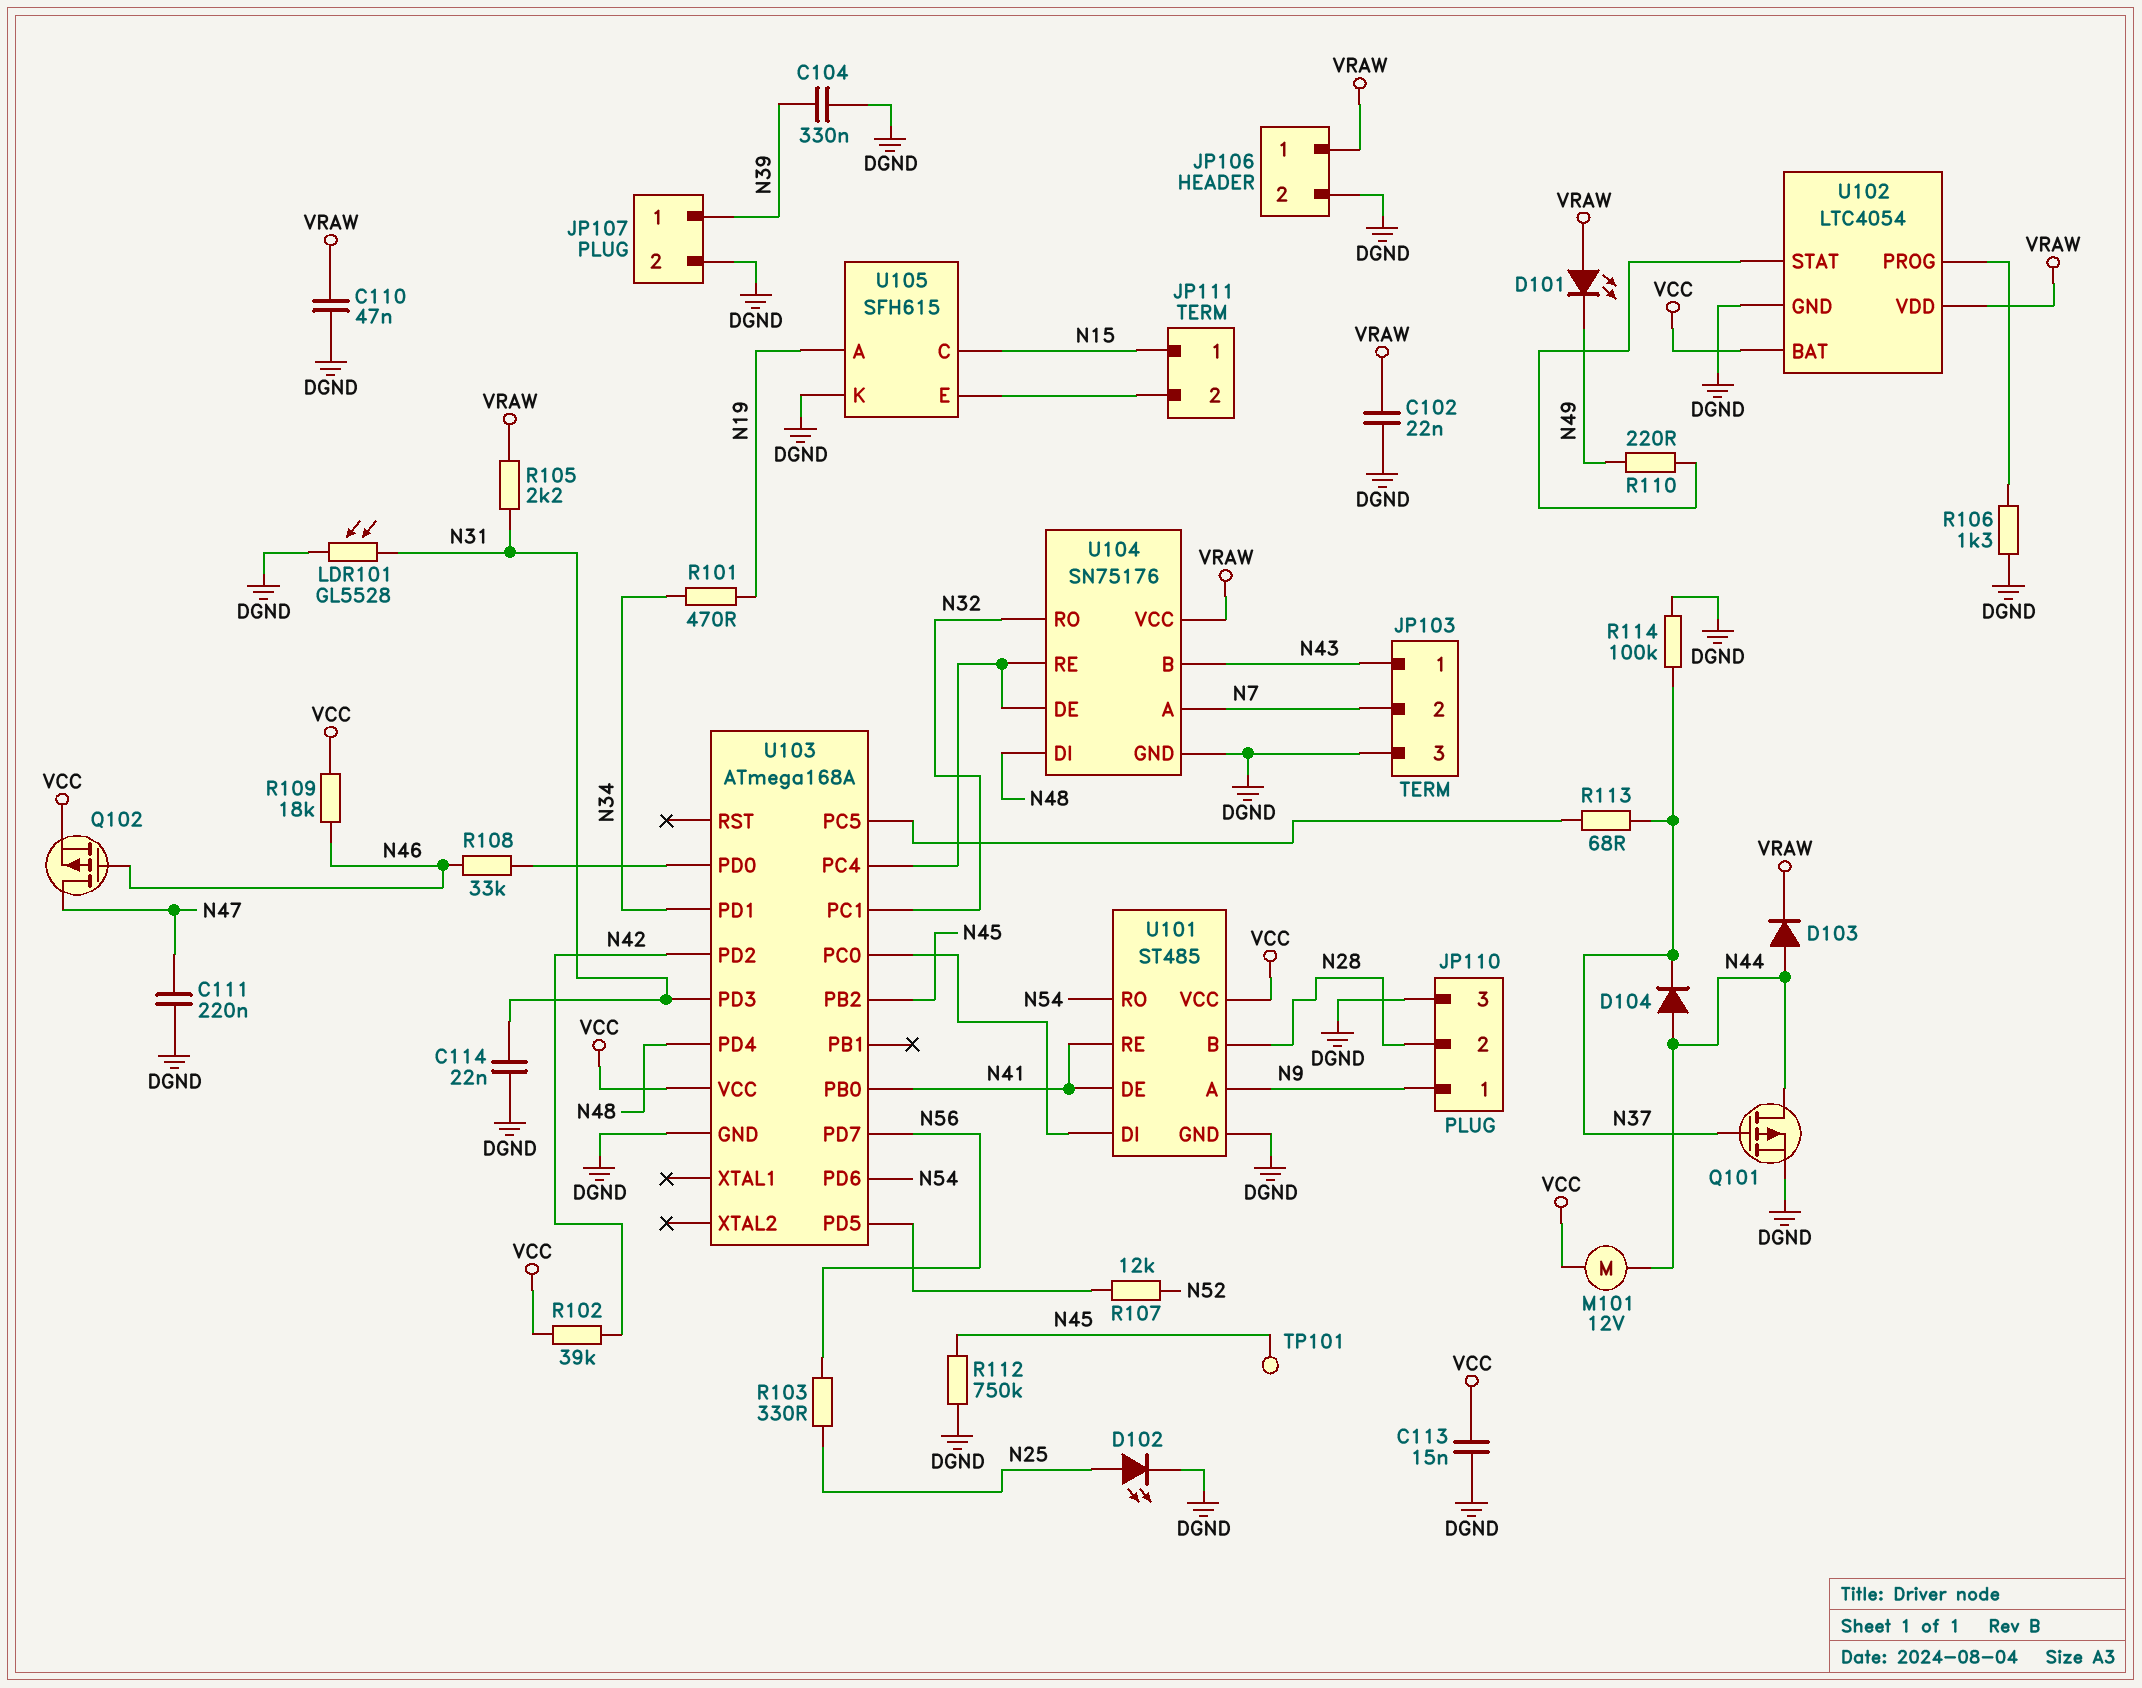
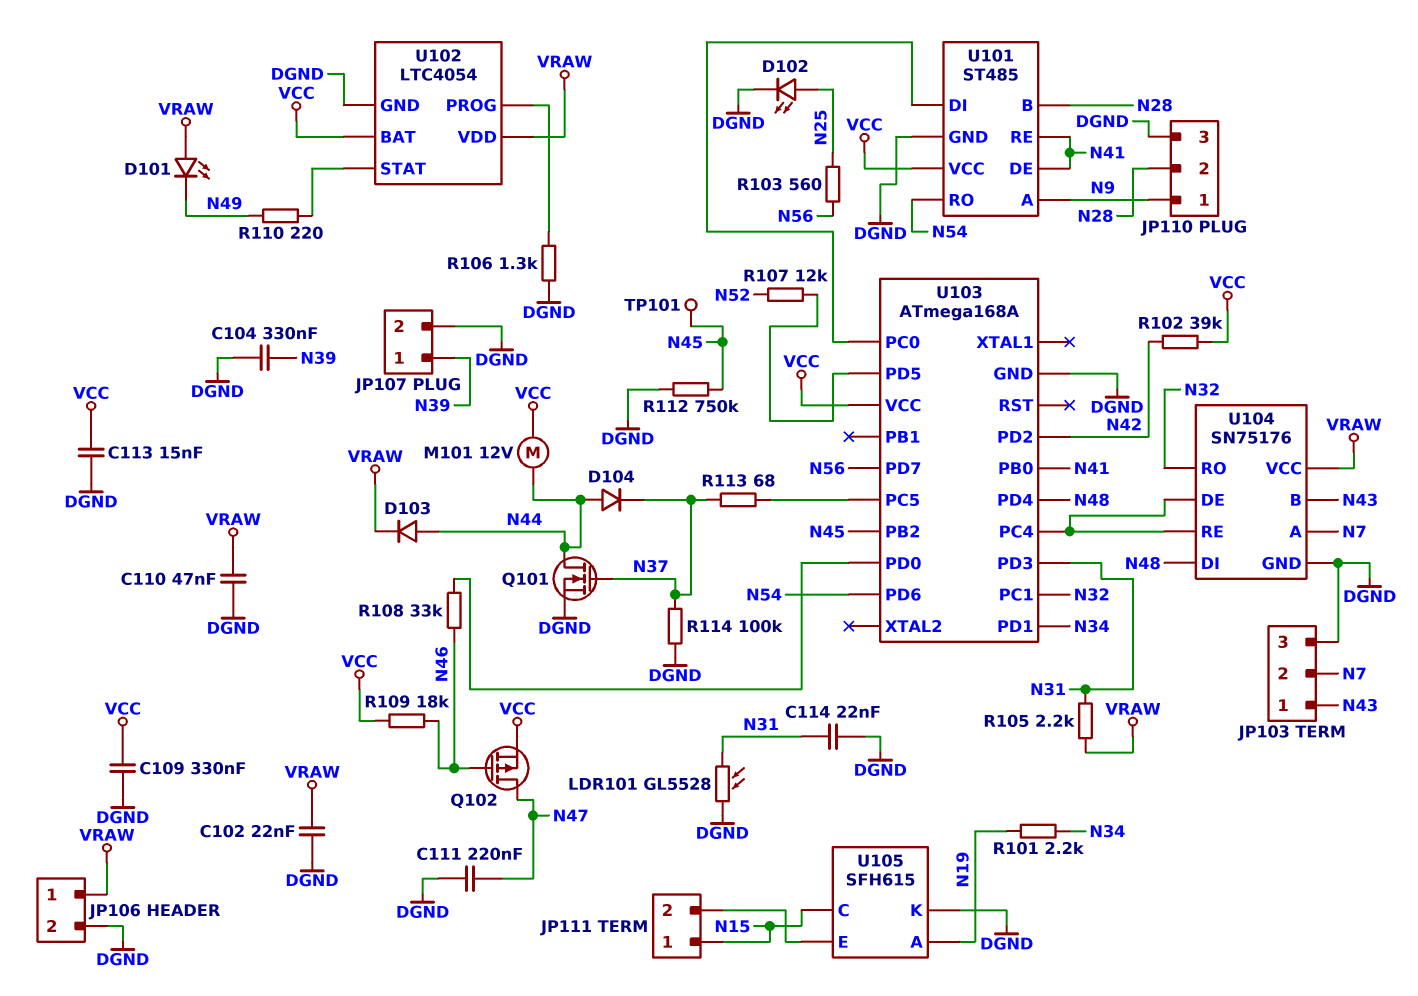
C109: none -> 330nF (DGND, VCC)
Q101: PMOS (G N37, D N44, S DGND) -> NMOS (G N37, D N44, S DGND)
R101: 470 (N19, N34) -> 2.2k (N19, N34)
R103: 330 (N25, N56) -> 560 (N25, N56)

